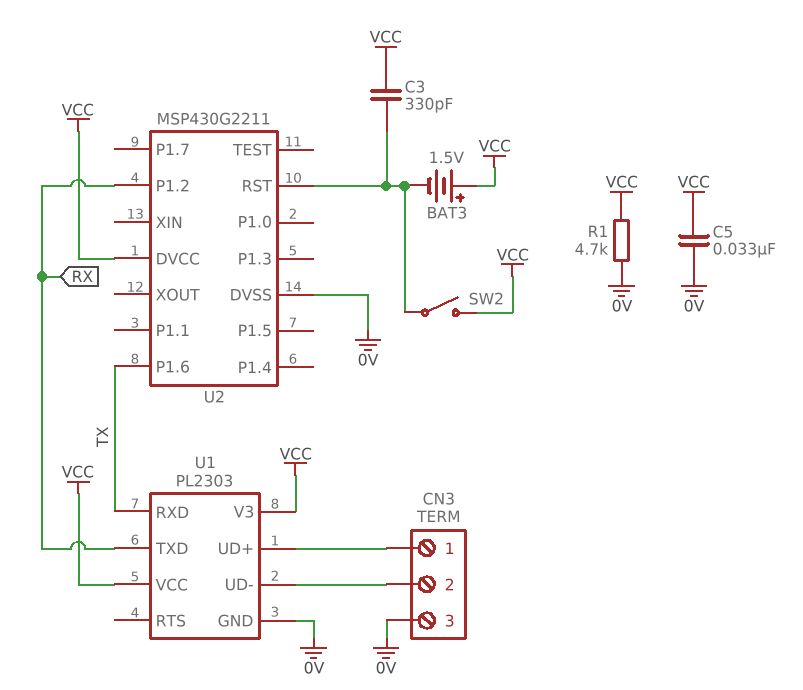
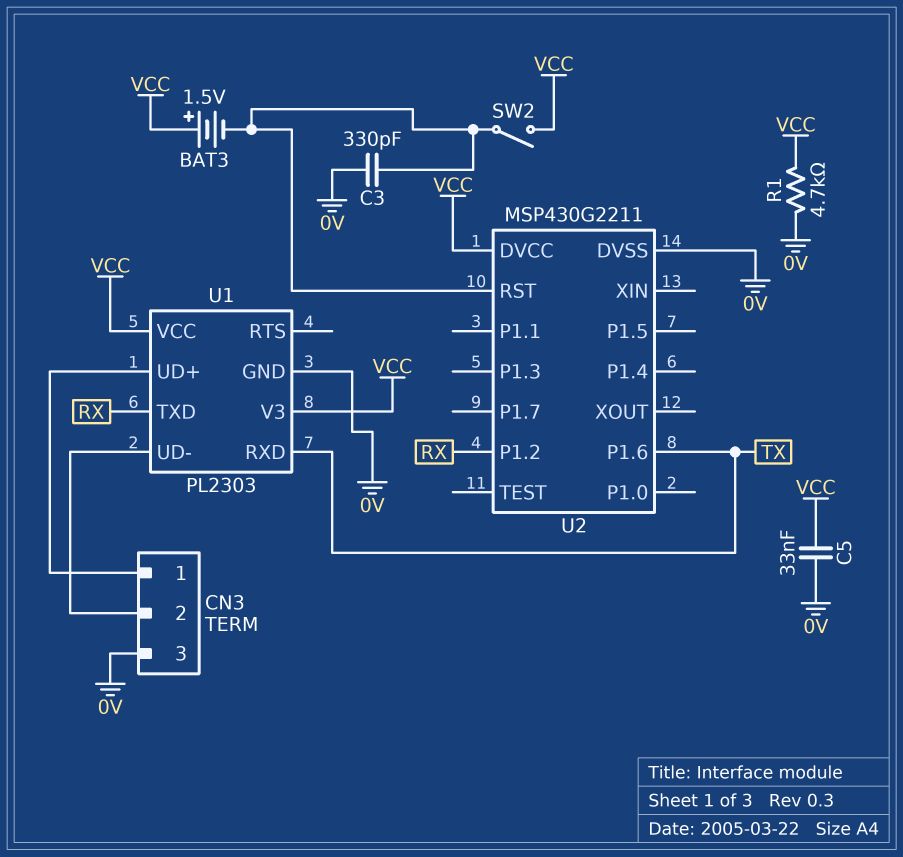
C3: 330pF (U2/RST, VCC) -> 330pF (0V, U2/RST)

